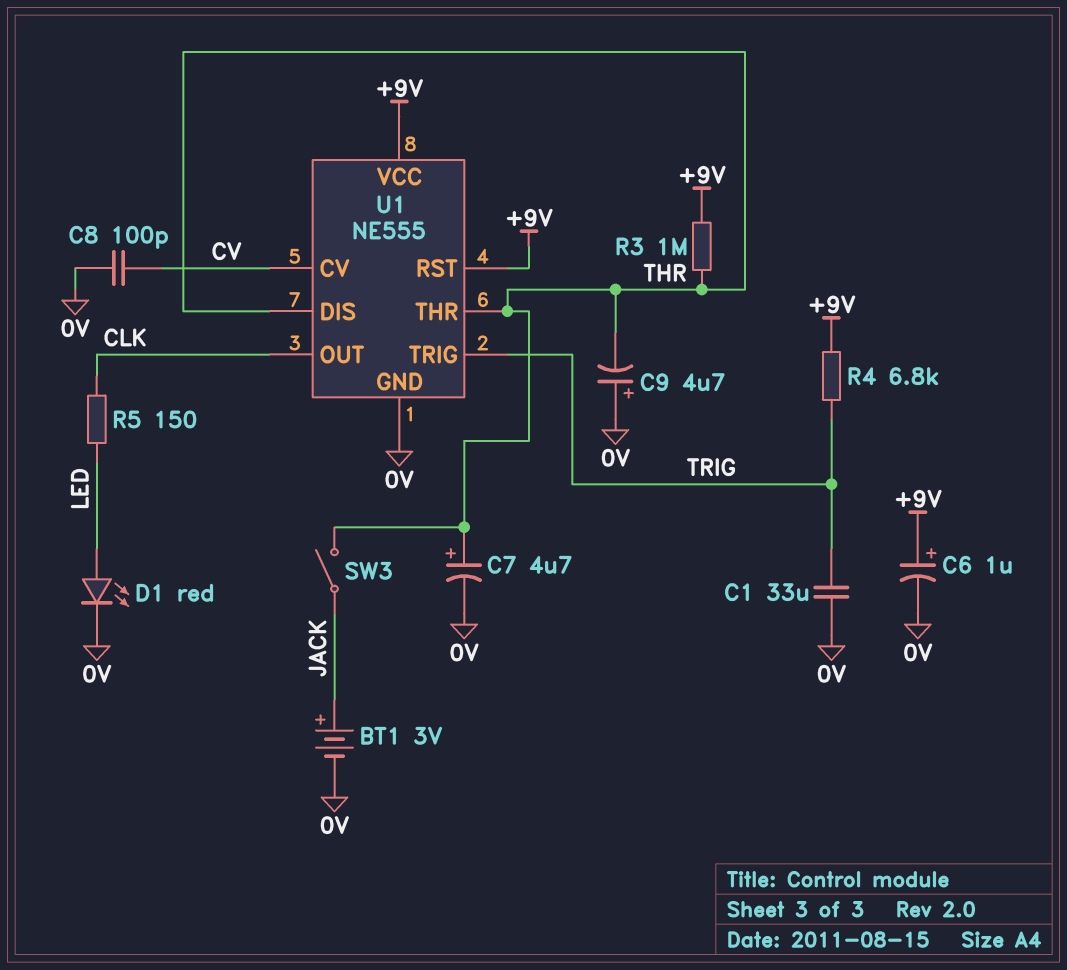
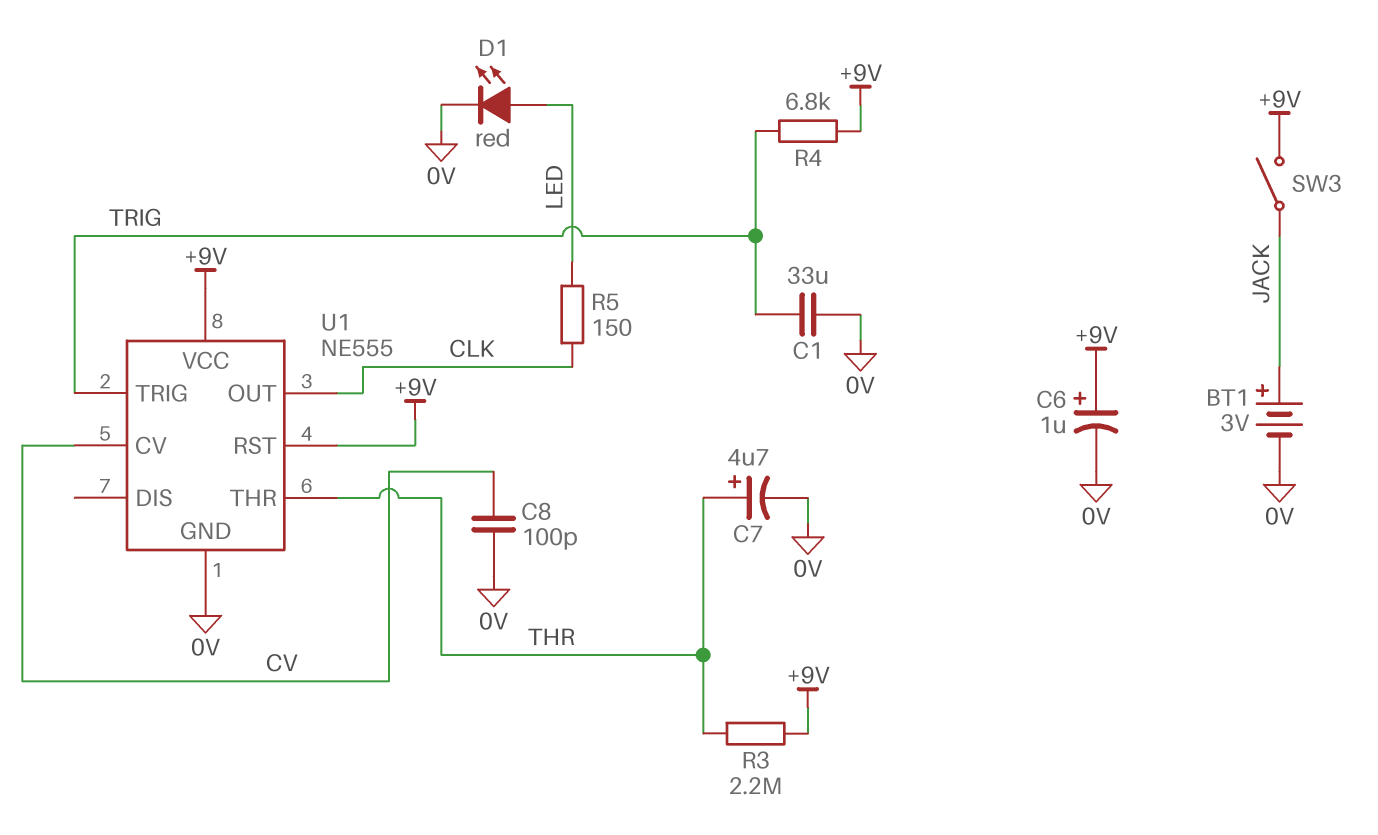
C9: 4.7uF (plus 0V, minus THR) -> none
R3: 1M (+9V, THR) -> 2.2M (+9V, THR)
SW3: switch (JACK, THR) -> switch (+9V, JACK)
U1 pin DIS: THR -> none

